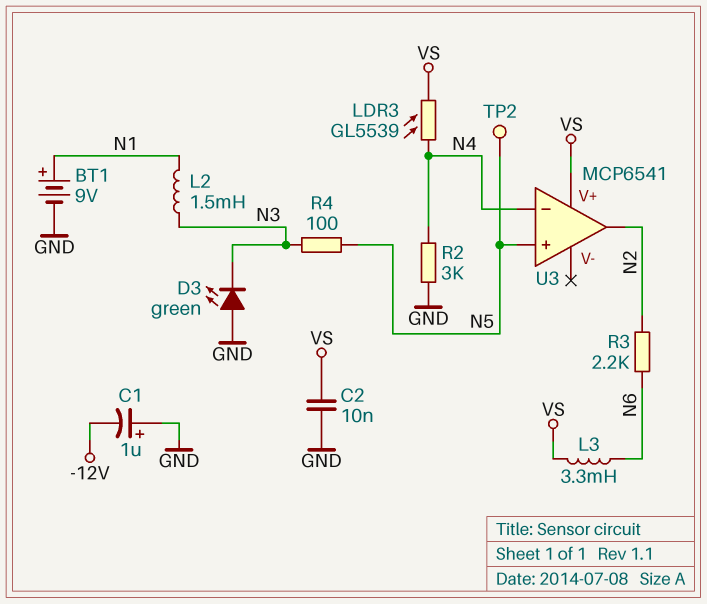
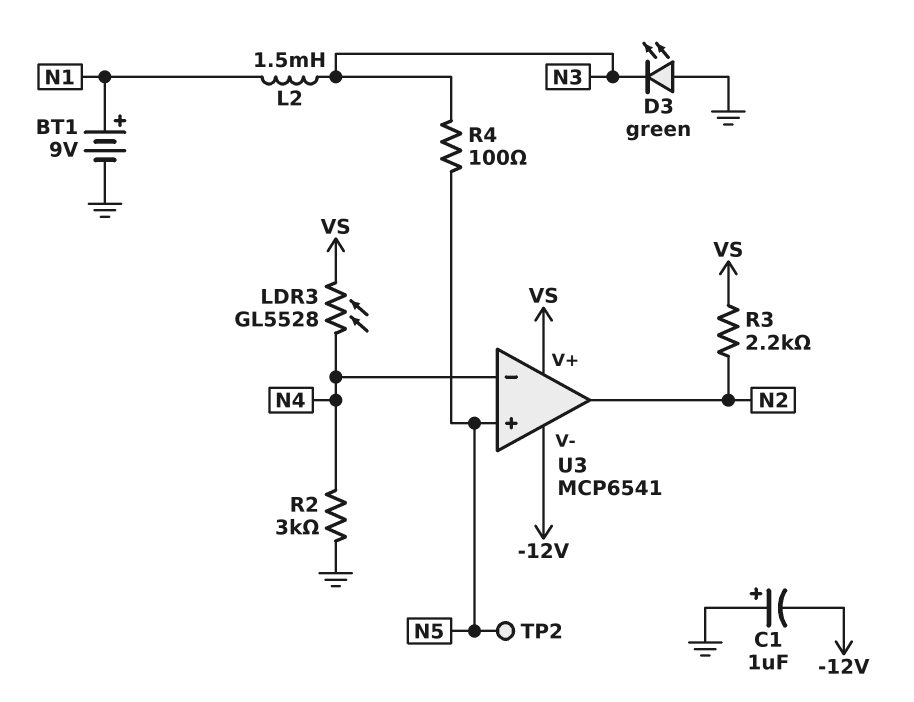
C2: 10nF (GND, VS) -> none
L3: 3.3mH (N6, VS) -> none
LDR3: GL5539 (N4, VS) -> GL5528 (N4, VS)
R3: 2.2k (N2, N6) -> 2.2k (N2, VS)
U3 pin V-: none -> -12V

